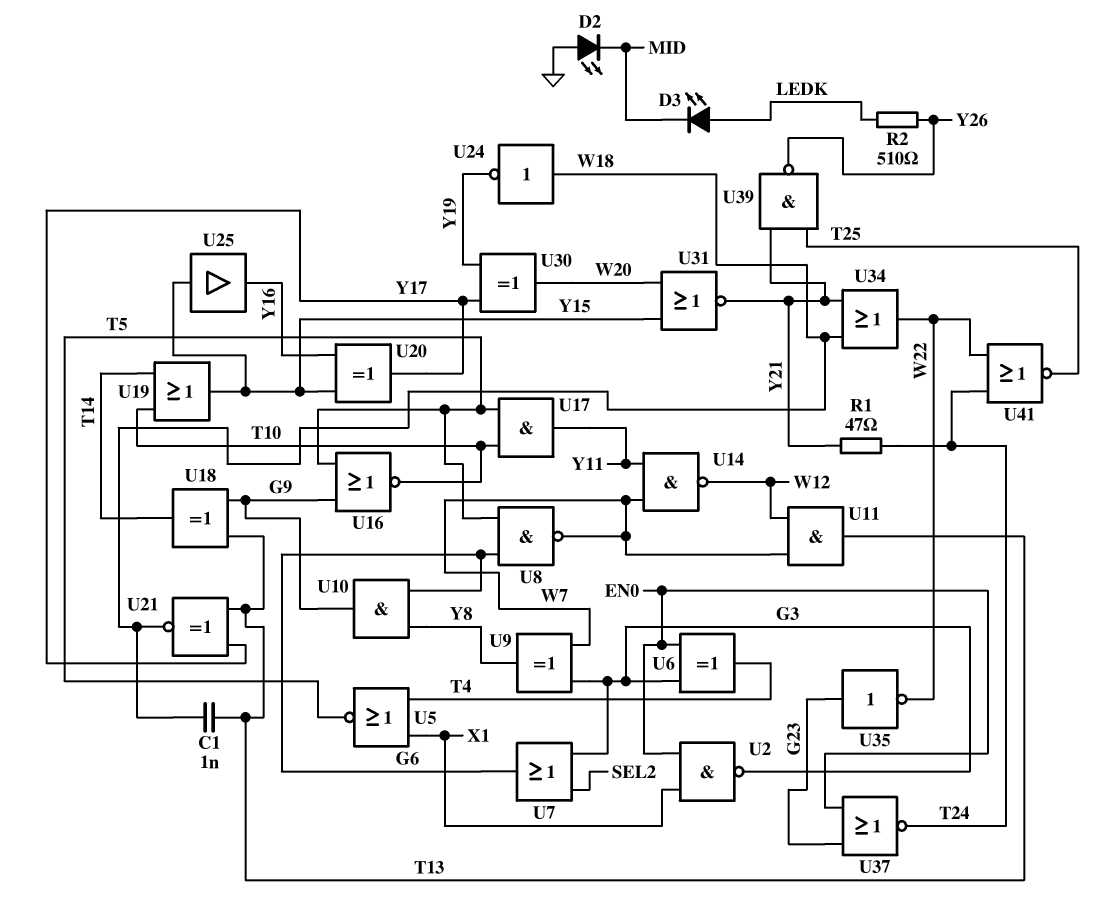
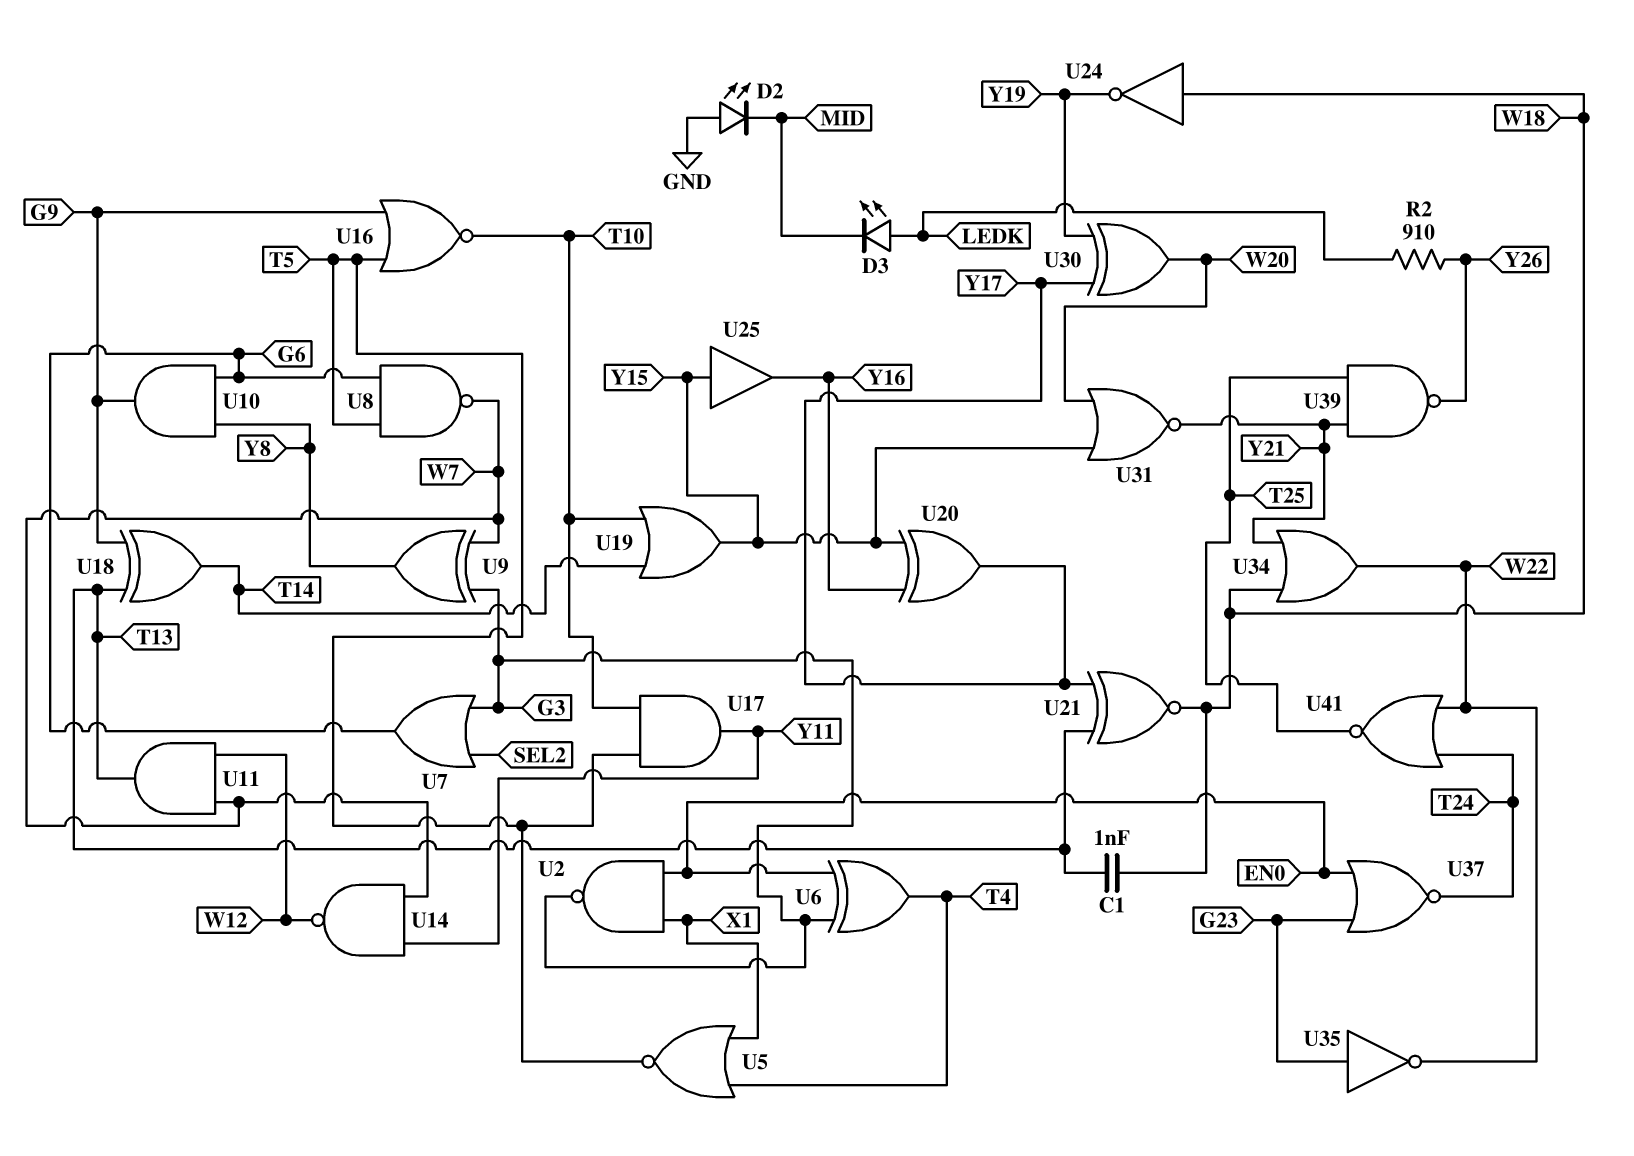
R1: 47 (T24, Y21) -> none
R2: 510 (LEDK, Y26) -> 910 (LEDK, Y26)

